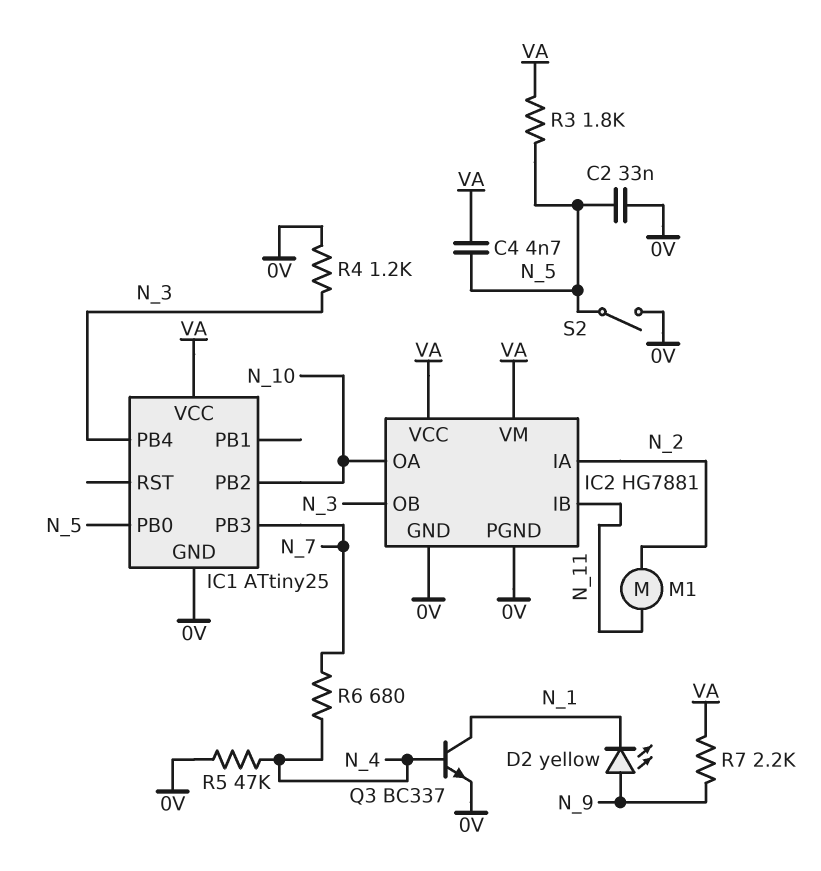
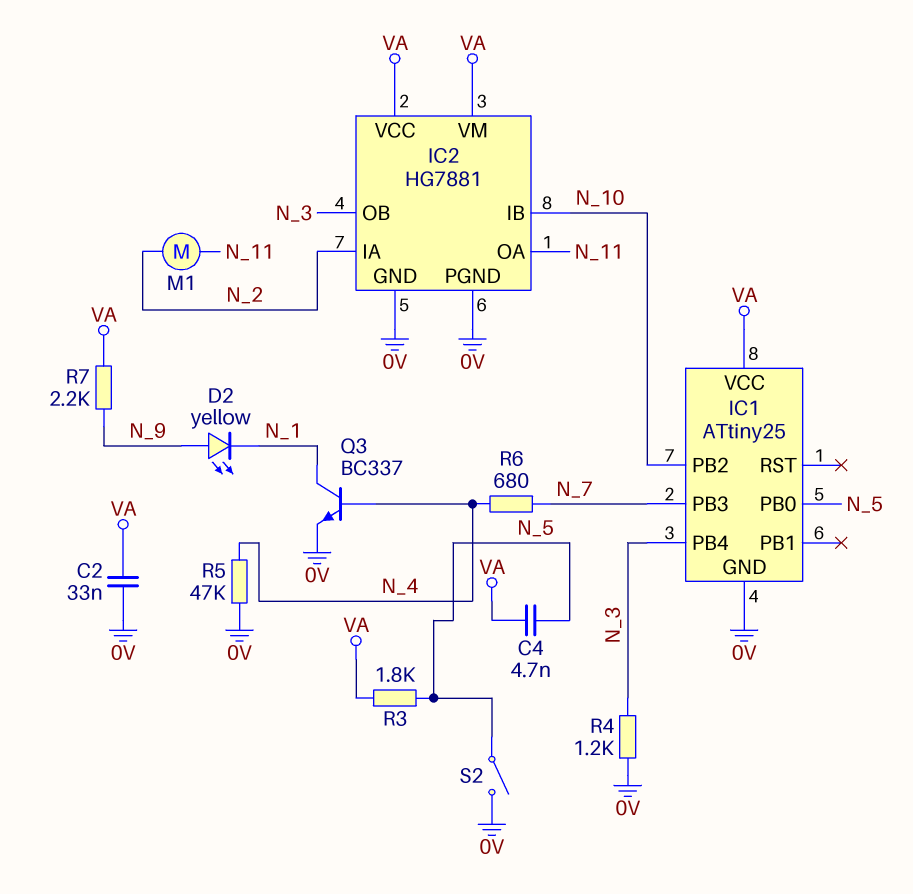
C2: 33nF (0V, N_5) -> 33nF (0V, VA)
IC2 pin IB: N_11 -> N_10
IC2 pin OA: N_10 -> N_11

